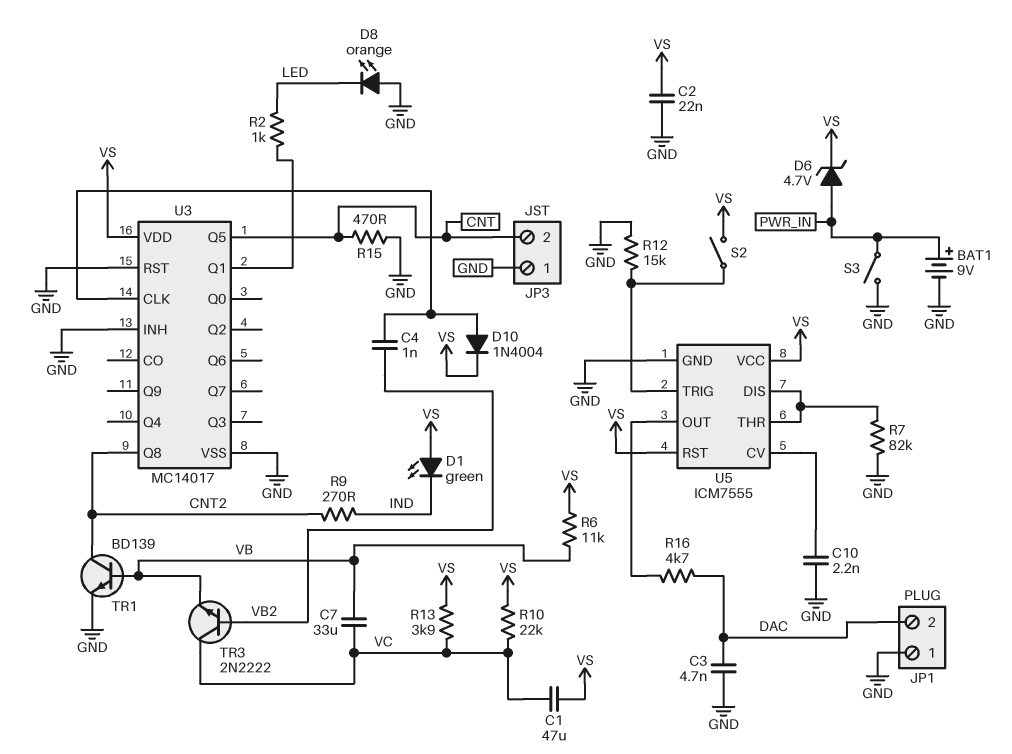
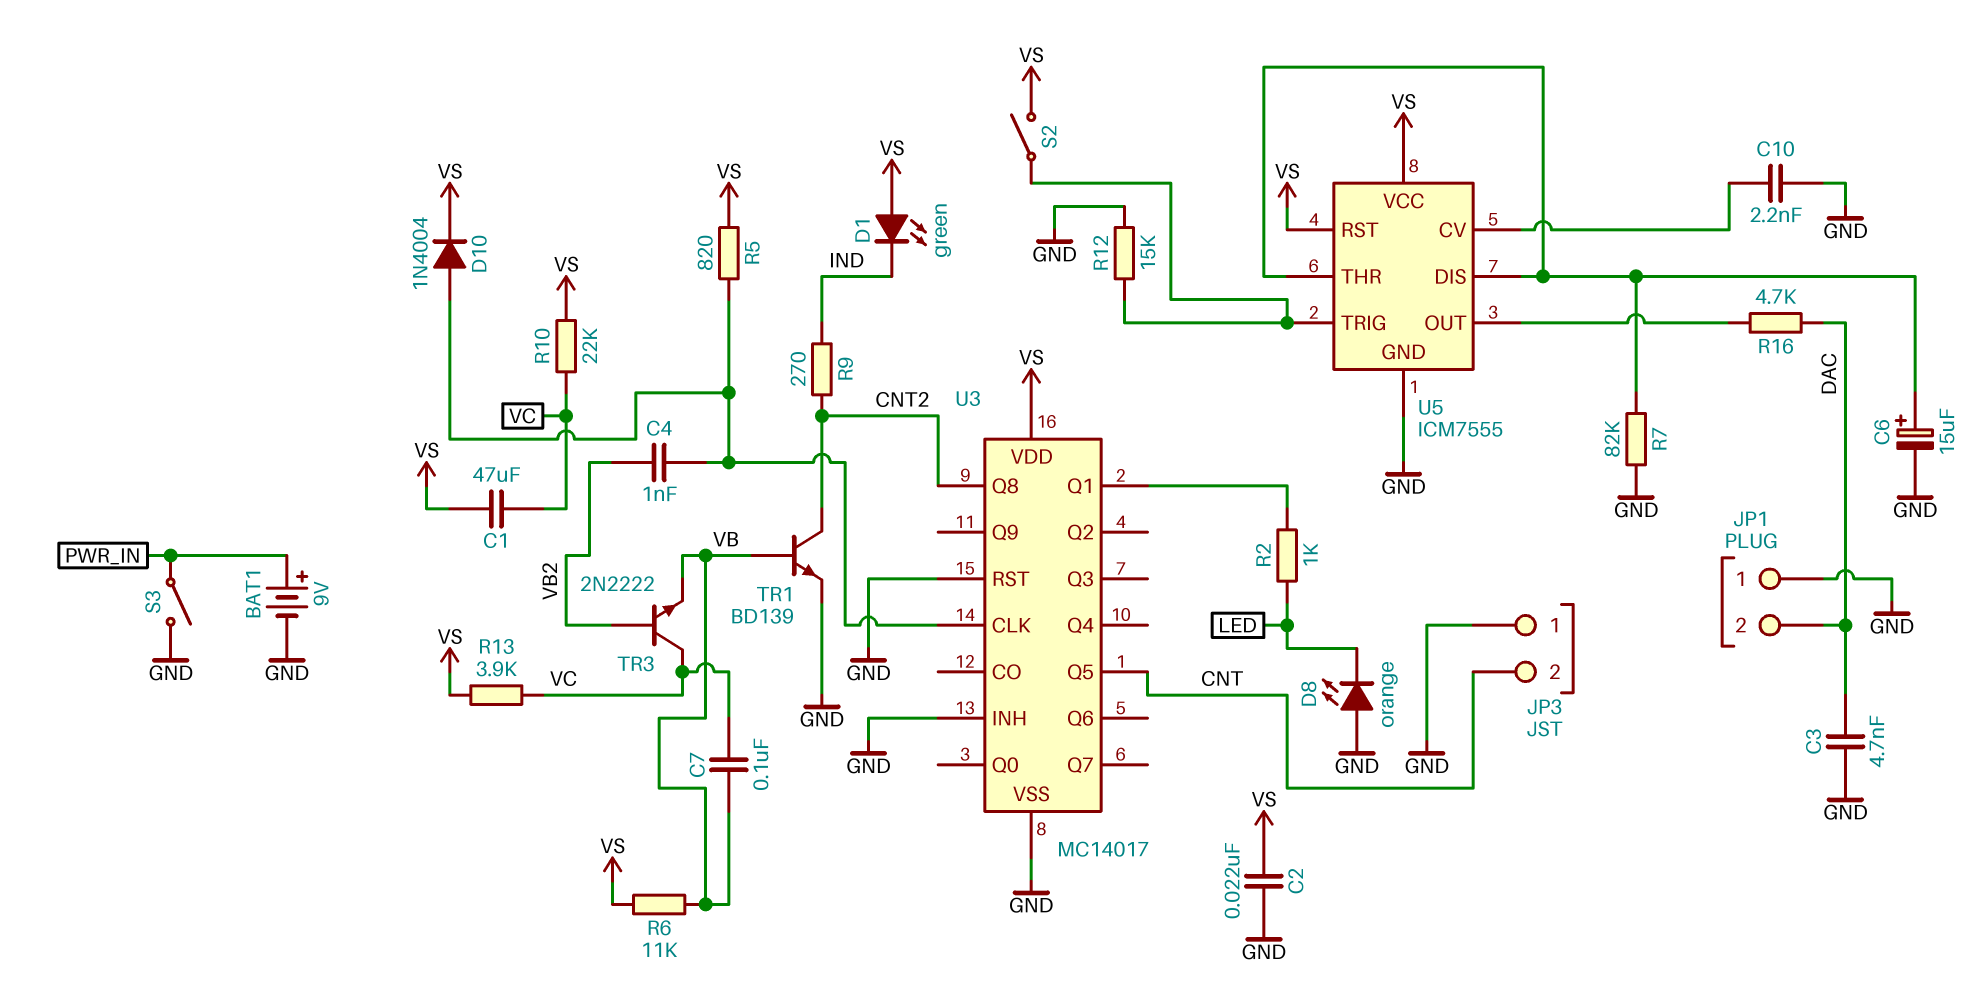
C6: none -> 15uF (plus U5/DIS, minus GND)
C7: 33uF (VB, VC) -> 100nF (VB, VC)
D6: zener 4.7V (A PWR_IN, K VS) -> none
R5: none -> 820 (U3/CLK, VS)
R15: 470 (CNT, GND) -> none

